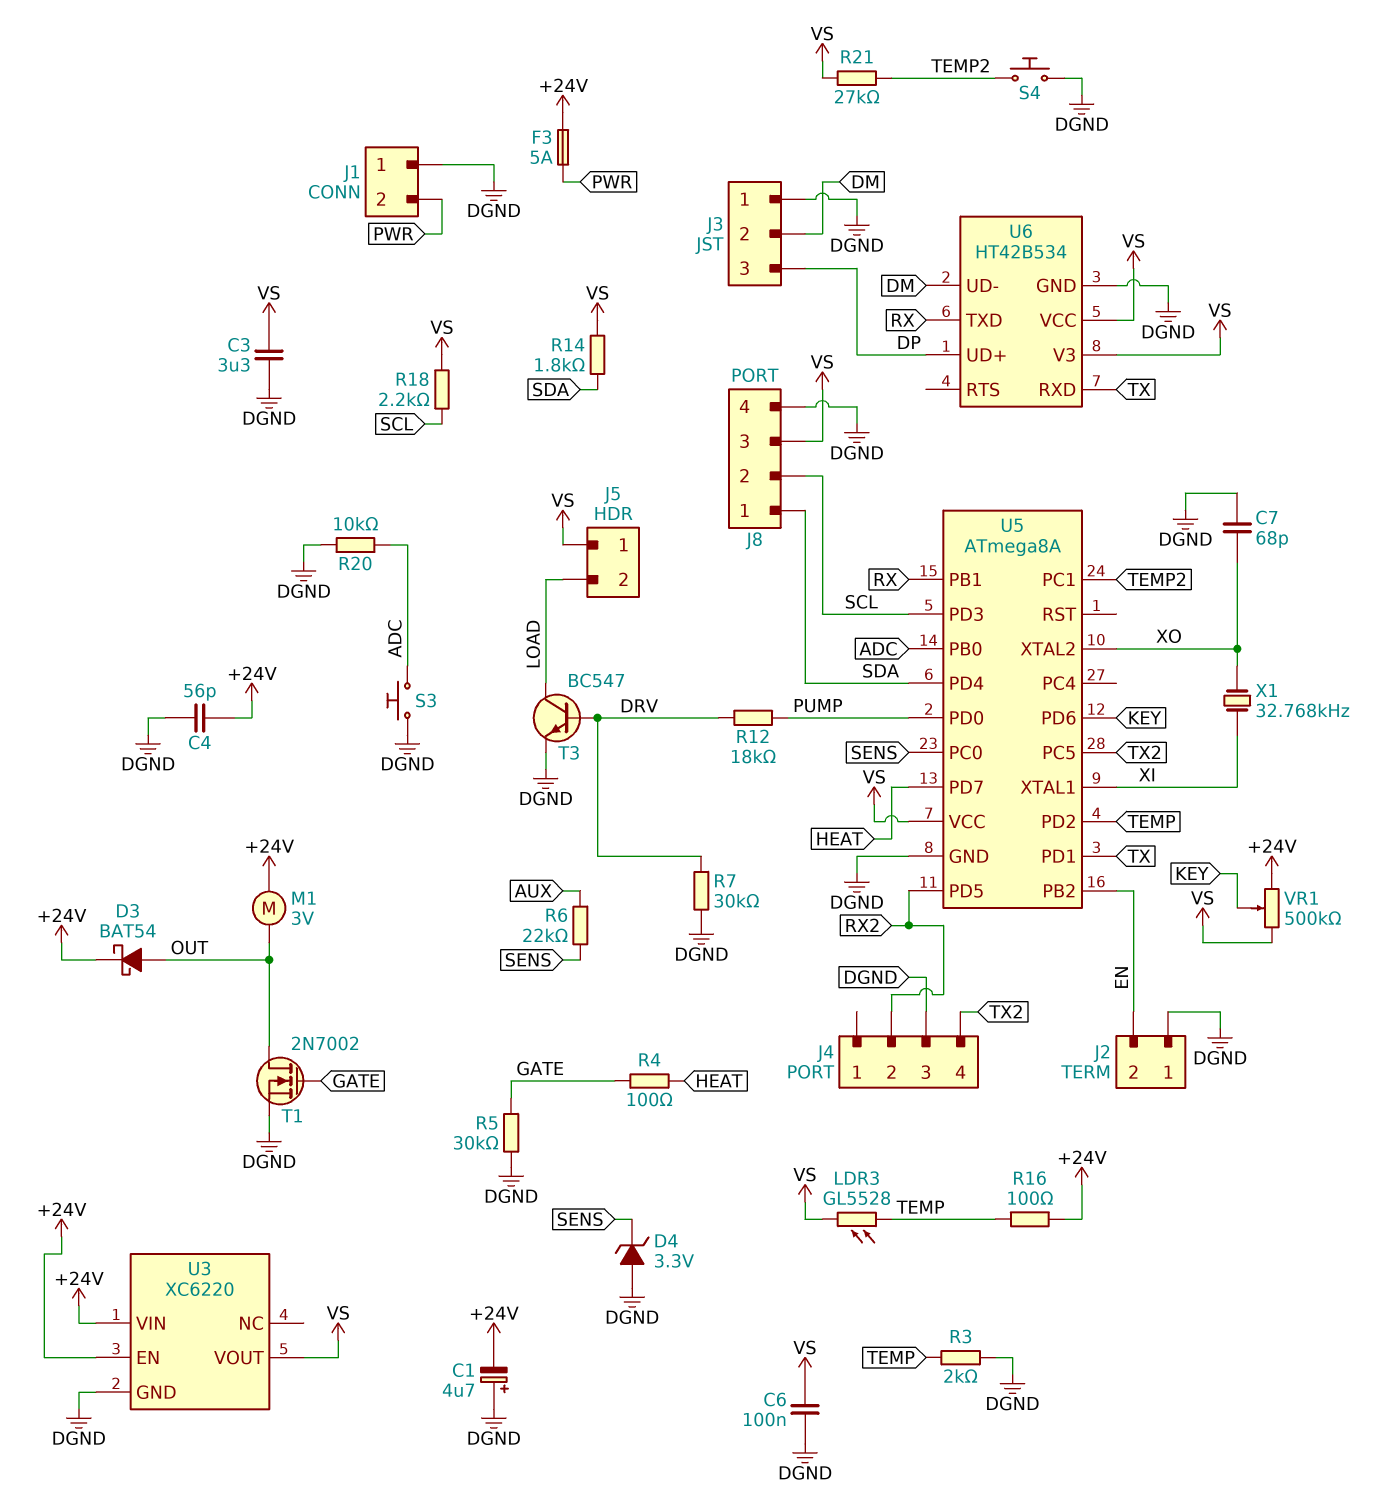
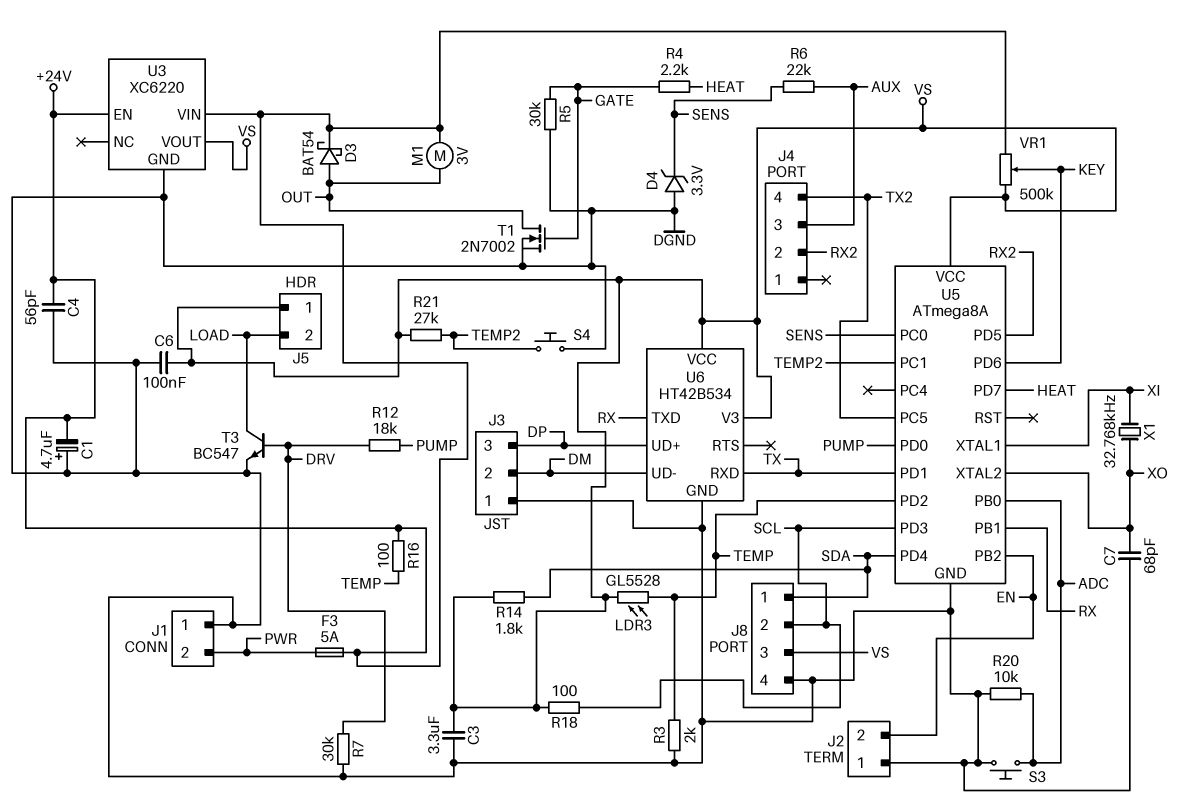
J4 pin 3: DGND -> AUX
R4: 100 (GATE, HEAT) -> 2.2k (GATE, HEAT)
R18: 2.2k (SCL, VS) -> 100 (SCL, VS)

